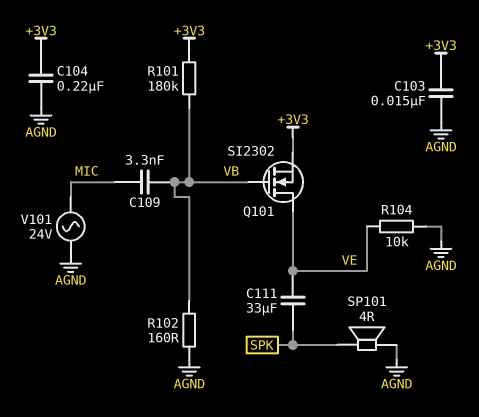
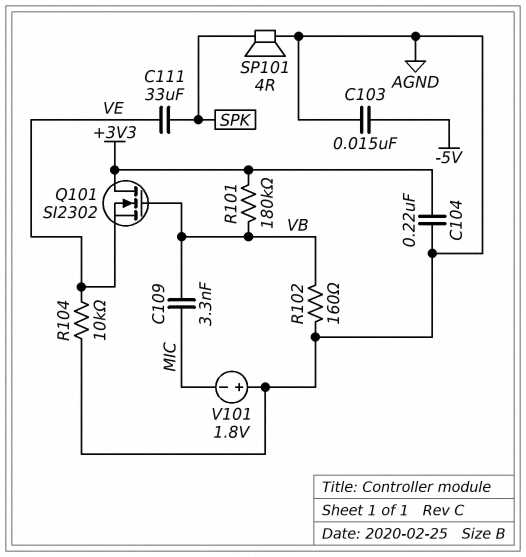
C103: 15nF (+3V3, AGND) -> 15nF (-5V, AGND)
Q101: NMOS SI2302 (G VB, D VE, S +3V3) -> NMOS SI2302 (G VB, D +3V3, S VE)
V101: AC 24V (AGND, MIC) -> 1.8V (plus AGND, minus MIC)

